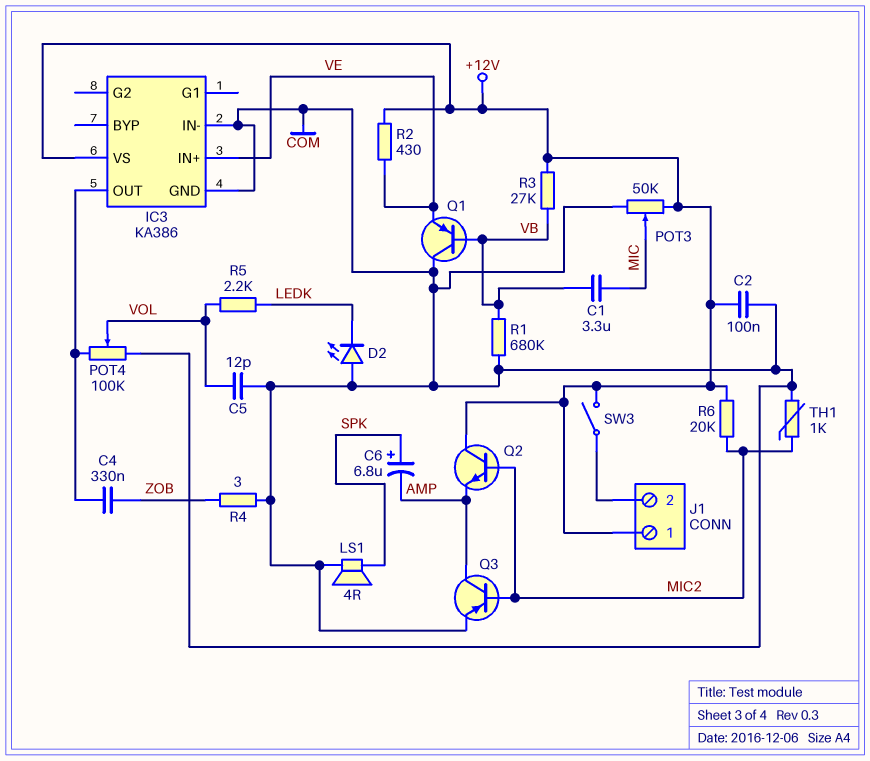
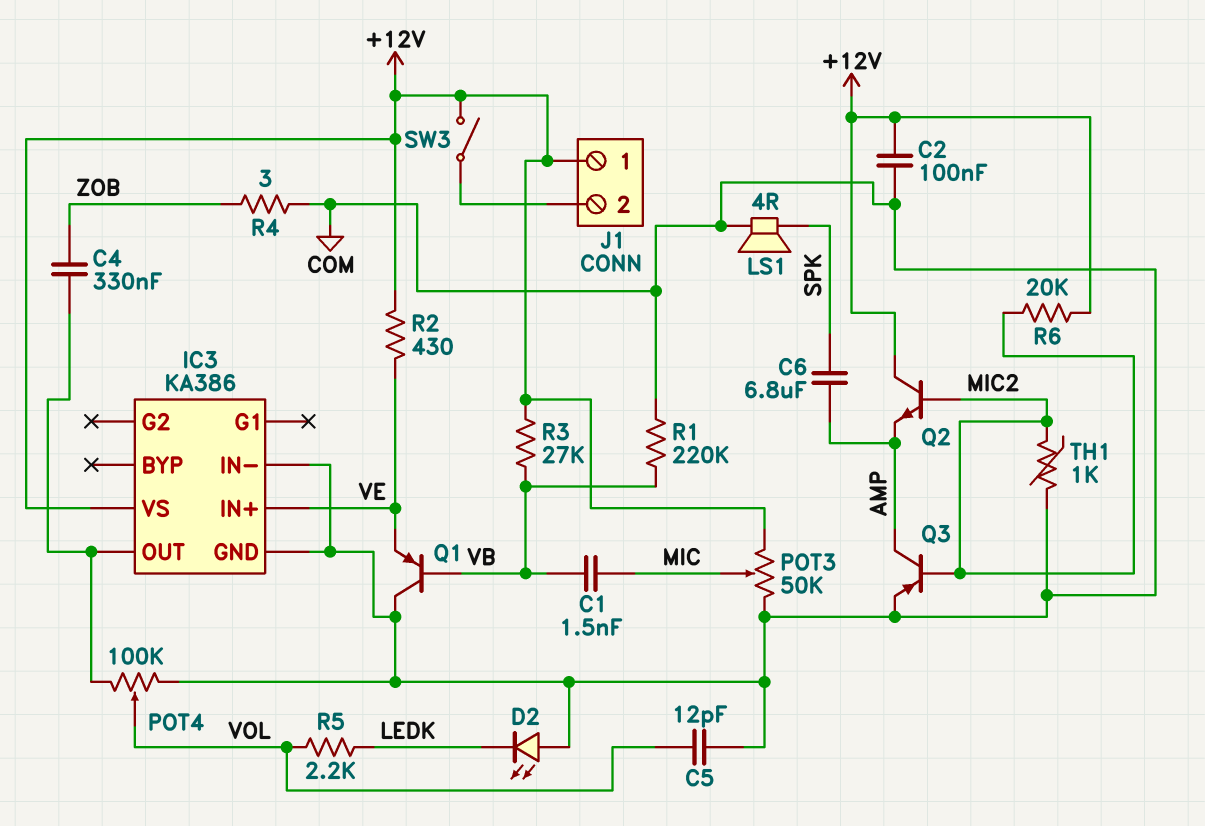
C1: 3.3uF (MIC, VB) -> 1.5nF (MIC, VB)
C6: 6.8uF (plus SPK, minus AMP) -> 6.8uF (AMP, SPK)
R1: 680k (COM, VB) -> 220k (COM, VB)

